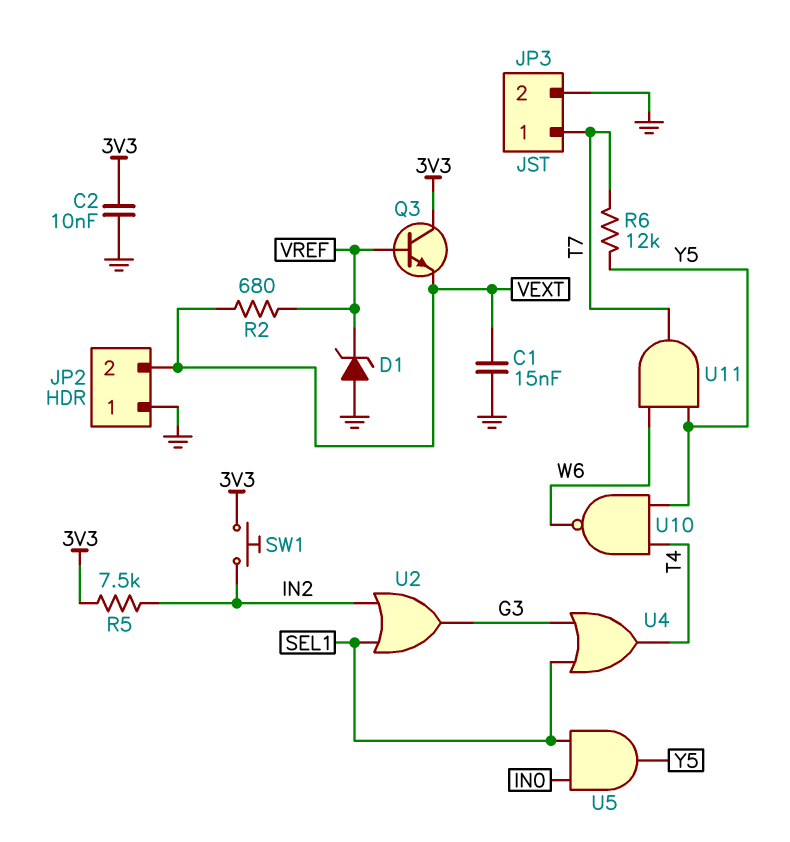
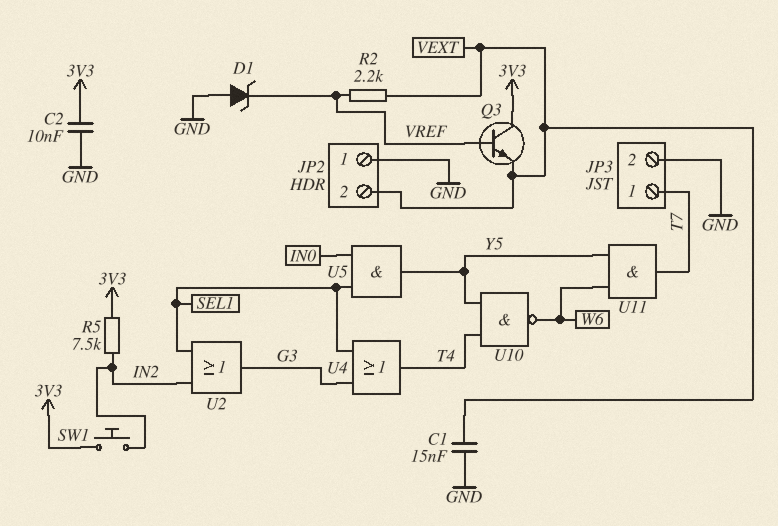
R2: 680 (VEXT, VREF) -> 2.2k (VEXT, VREF)
R6: 12k (T7, Y5) -> none

